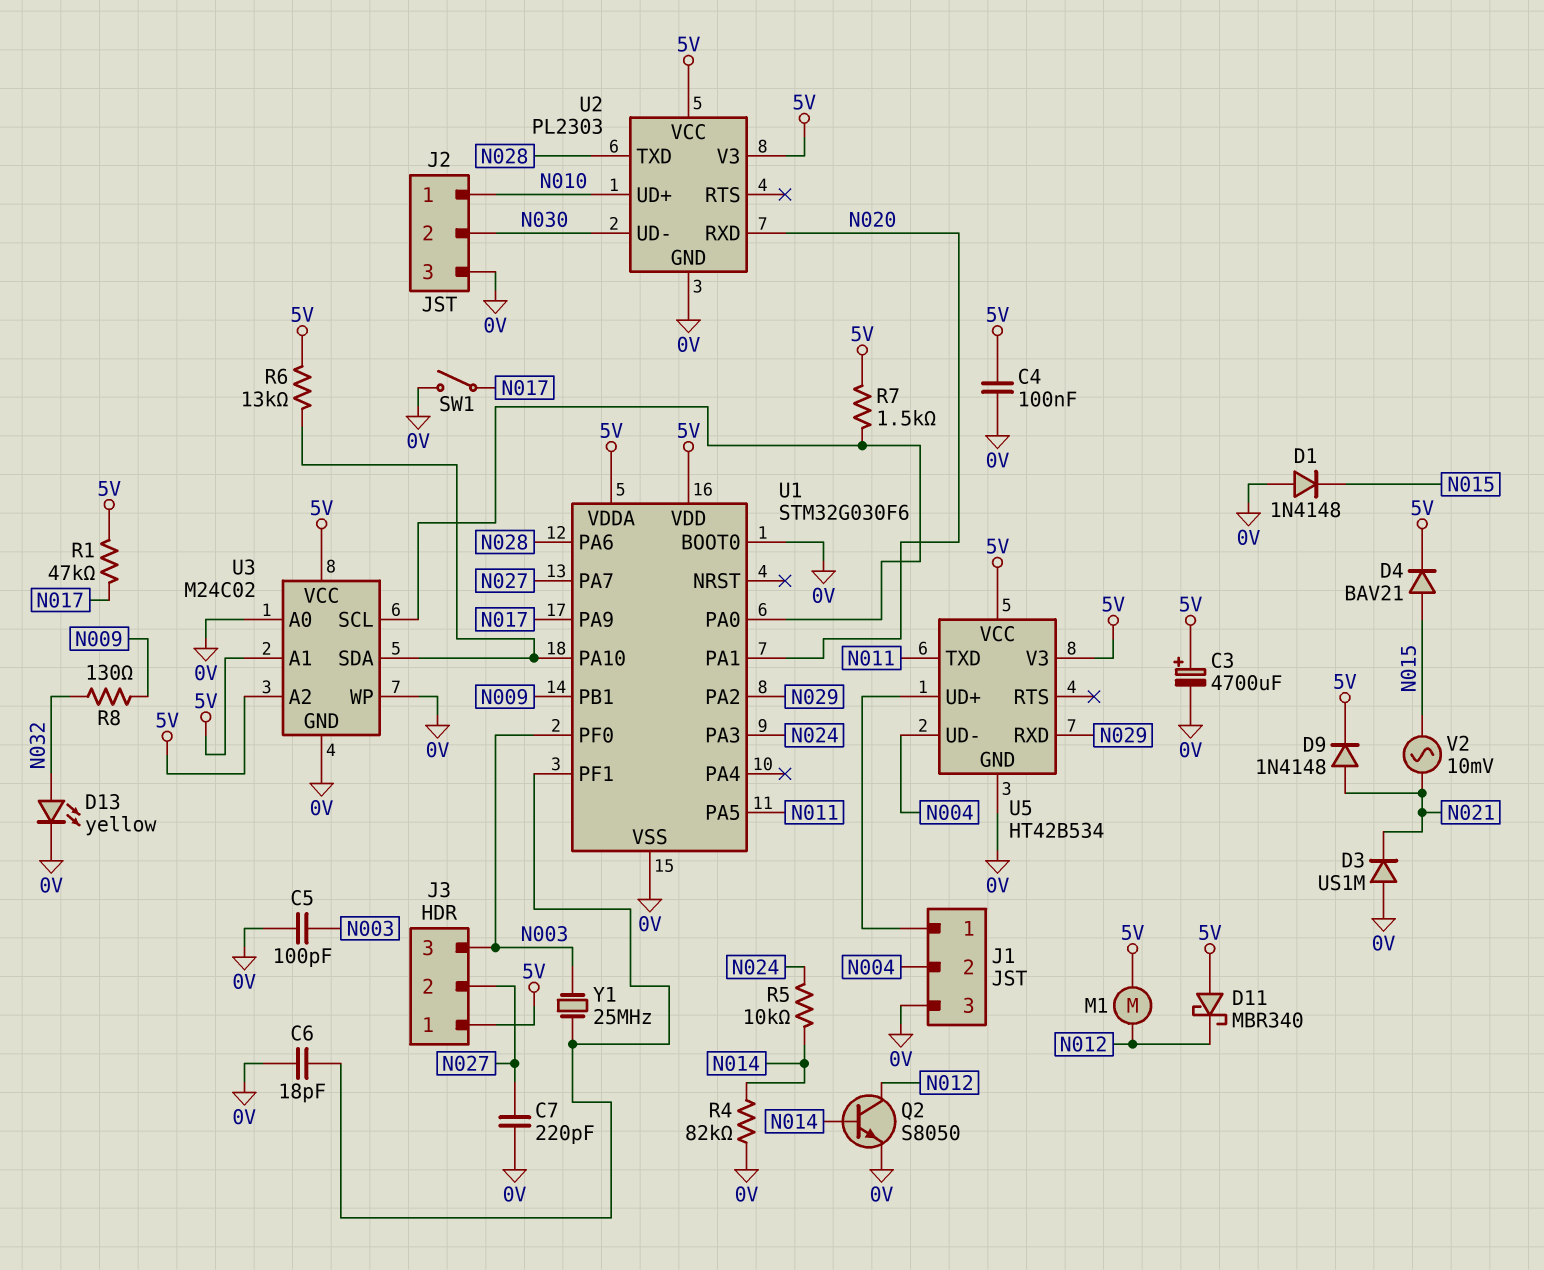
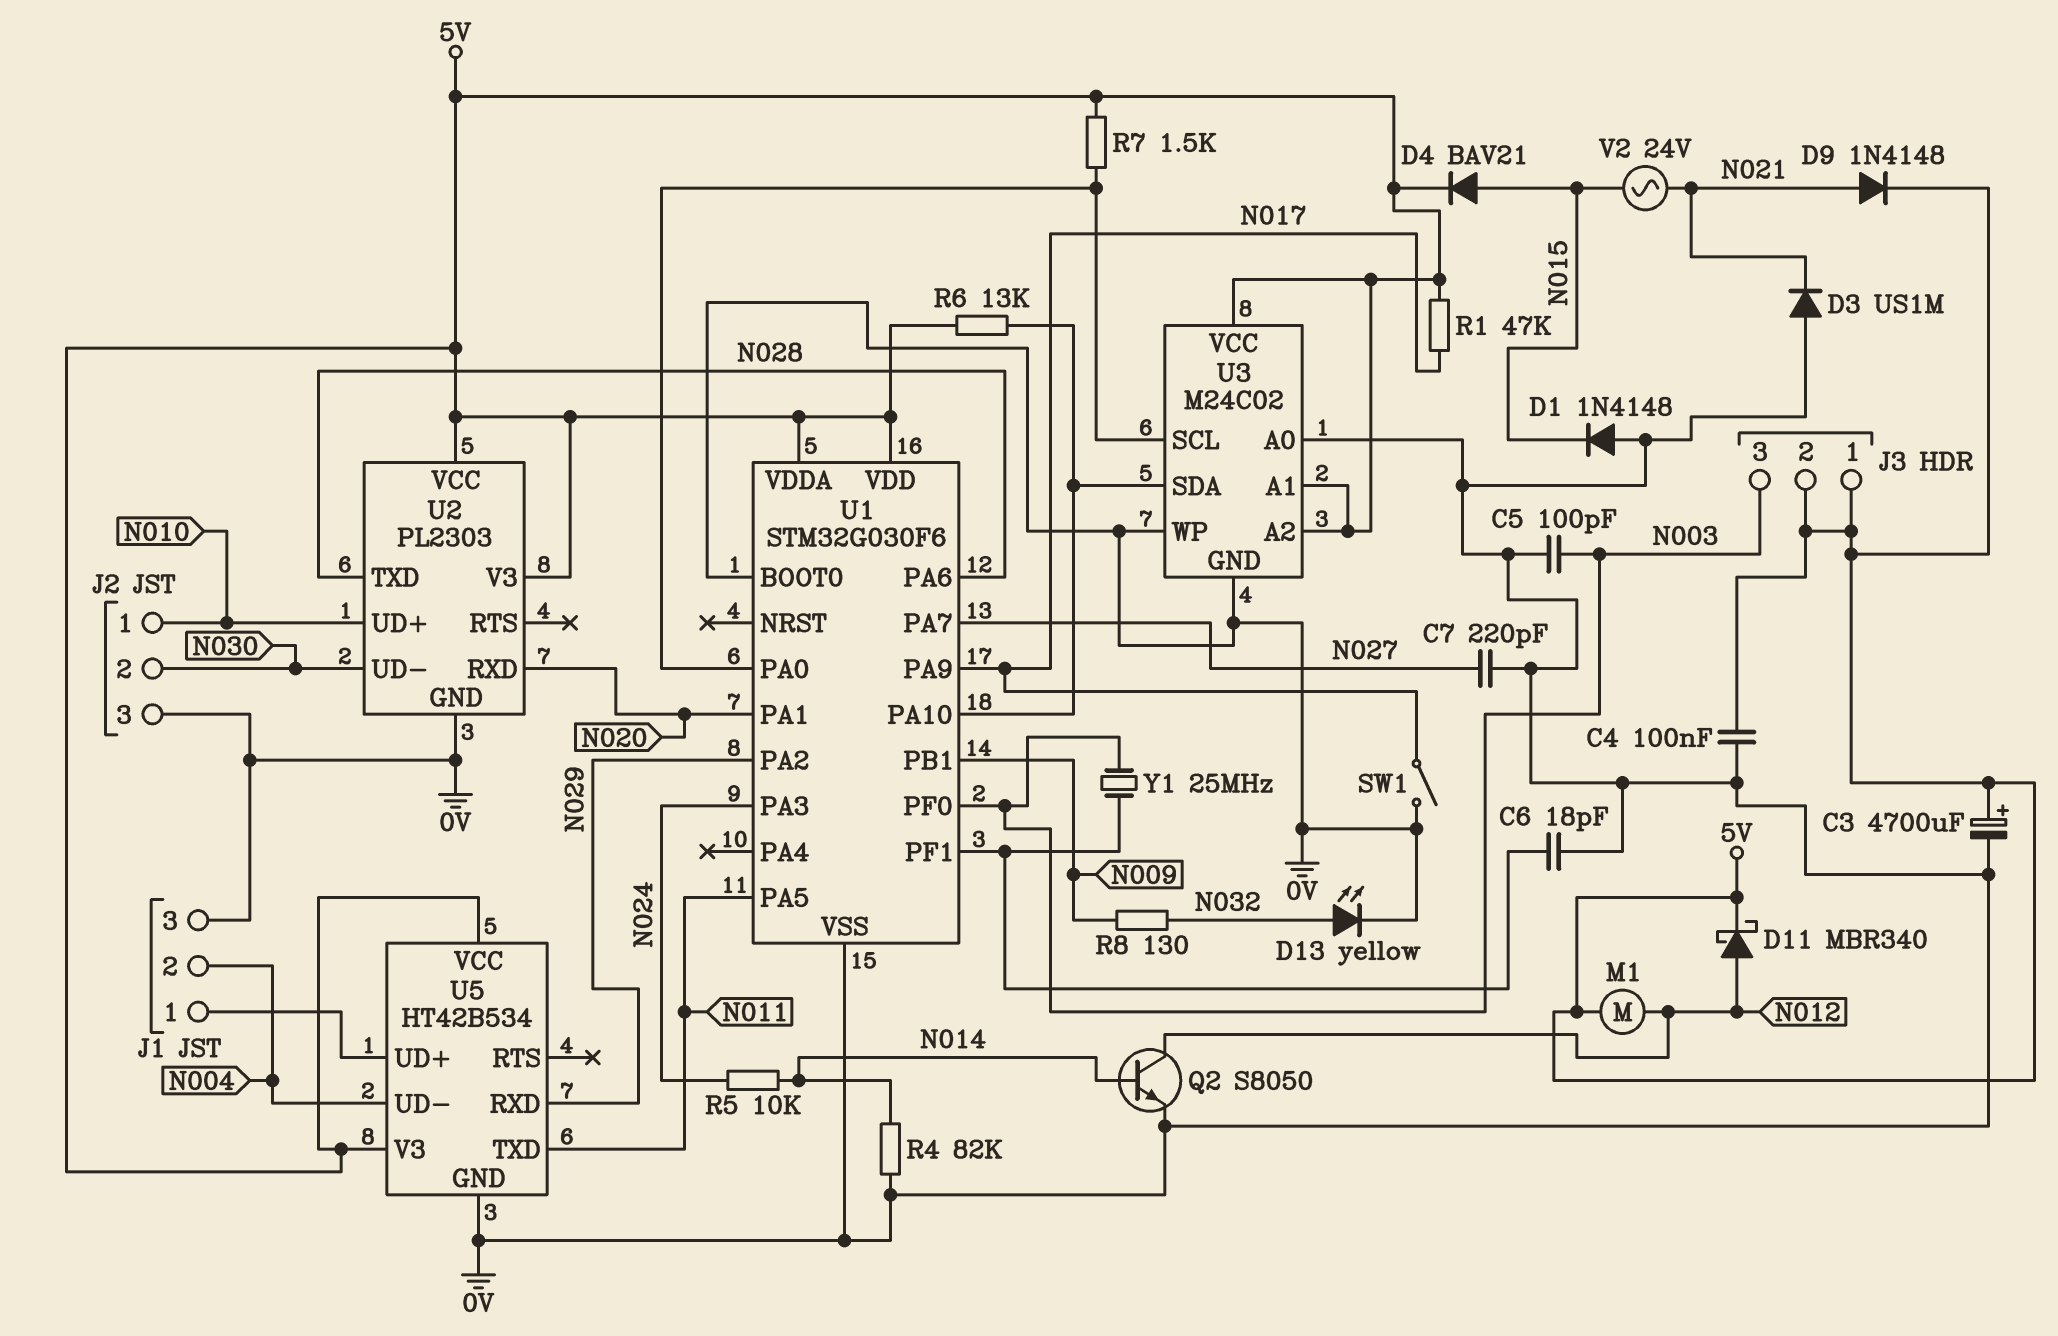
D11: schottky MBR340 (A 5V, K N012) -> schottky MBR340 (A N012, K 5V)
J3 pin 2: N027 -> 5V
V2: AC 10mV (N015, N021) -> AC 24V (N015, N021)

